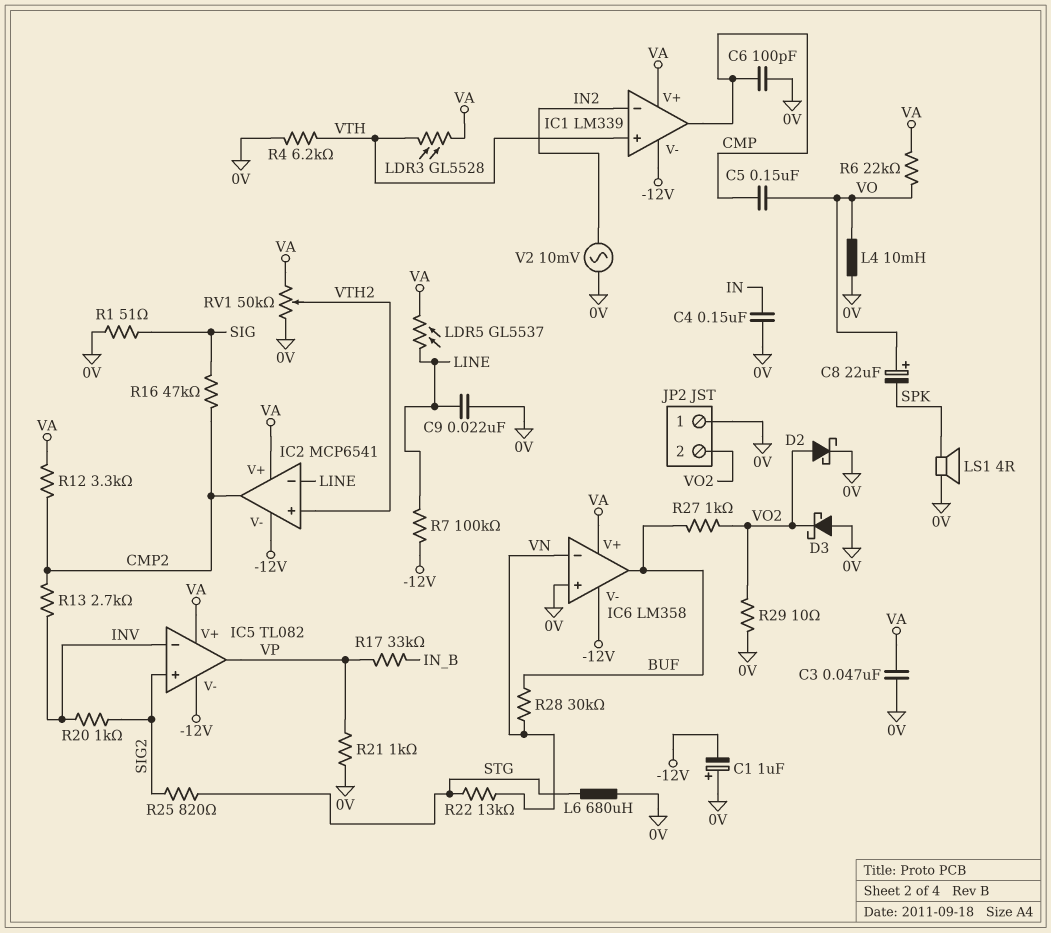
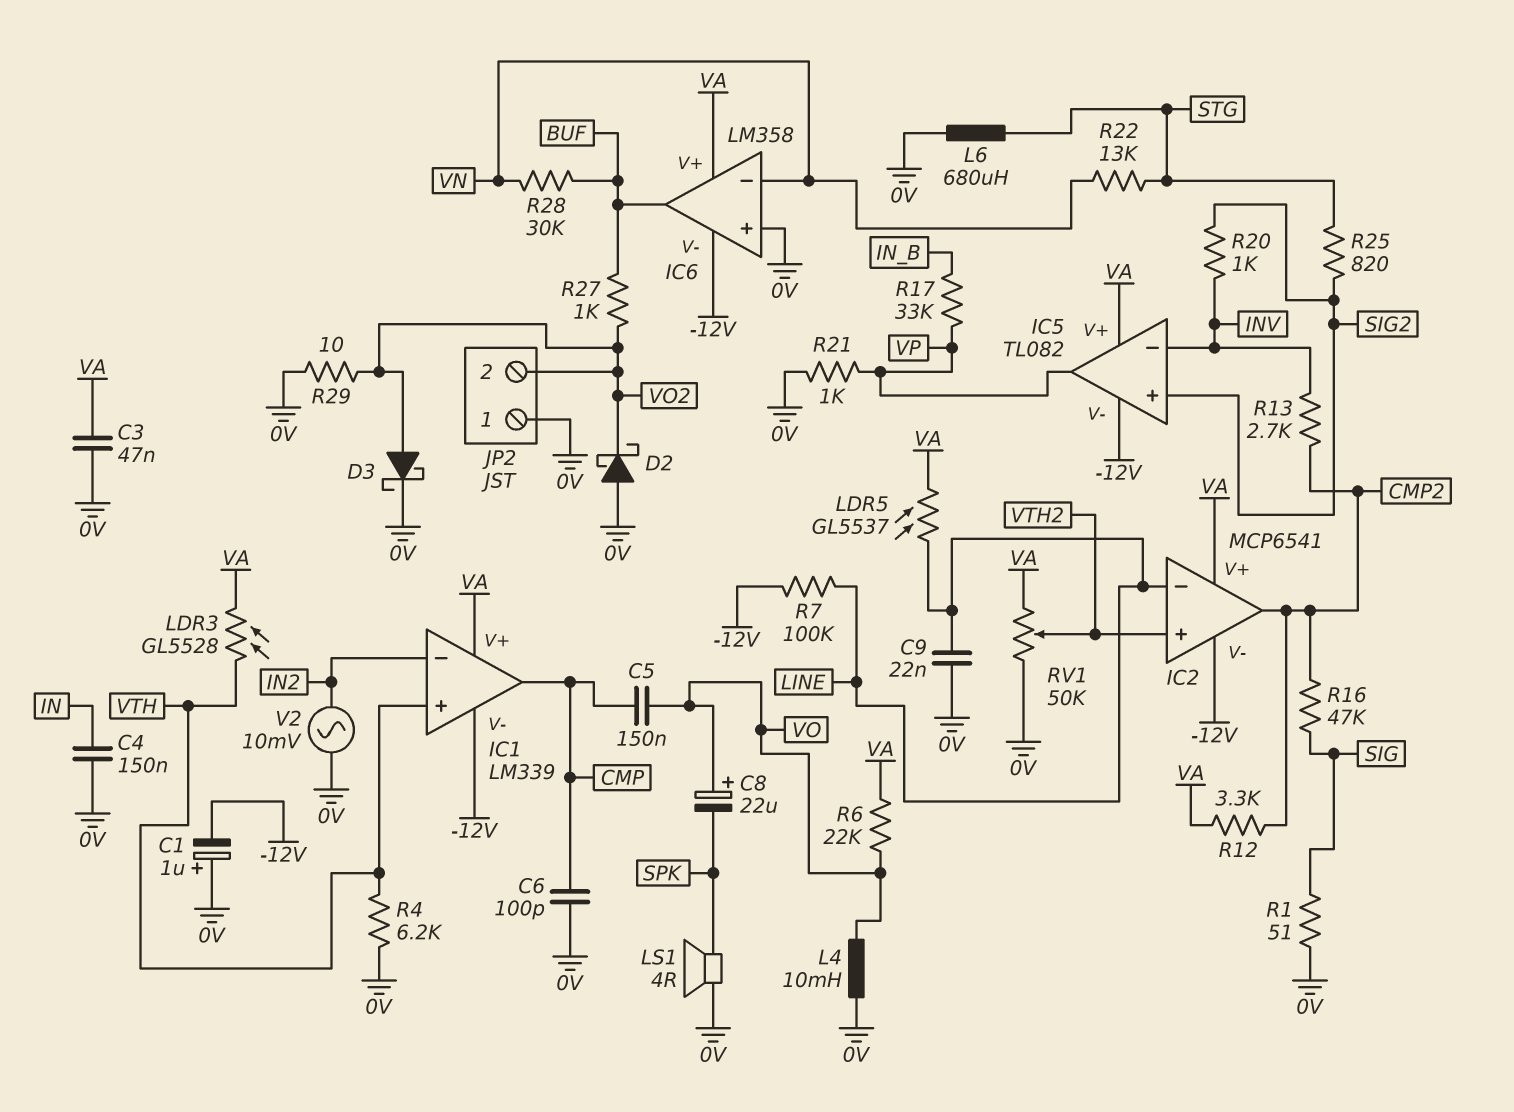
D2: schottky (A VO2, K 0V) -> schottky (A 0V, K VO2)
D3: schottky (A 0V, K VO2) -> schottky (A VO2, K 0V)

